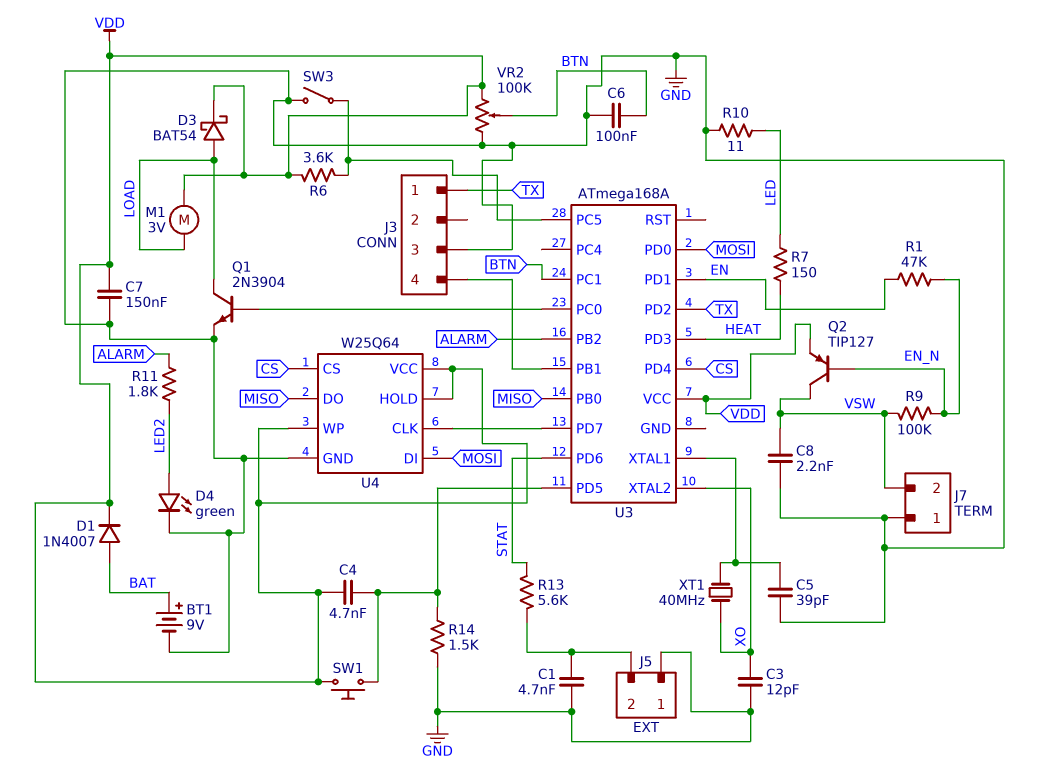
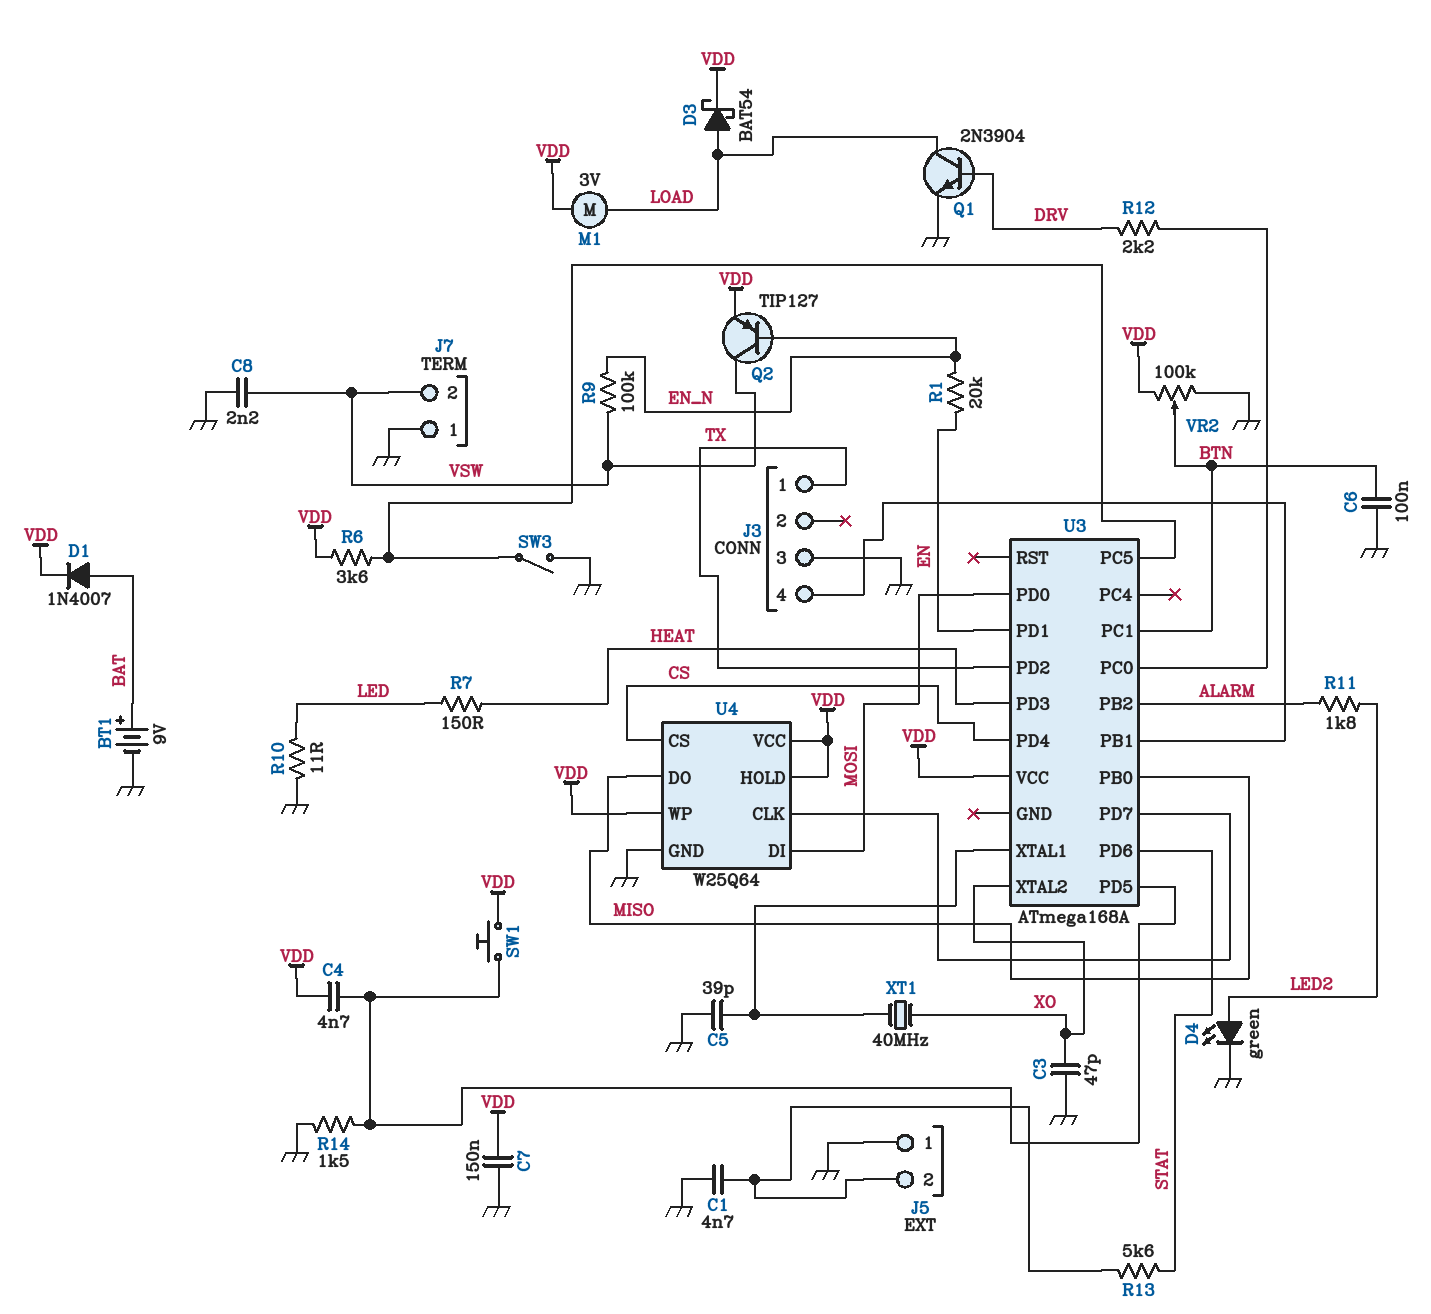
C3: 12pF (GND, XO) -> 47pF (GND, XO)
Q1: NPN 2N3904 (B U3/PC0, C LOAD, E GND) -> NPN 2N3904 (B DRV, C LOAD, E GND)
R1: 47k (EN, EN_N) -> 20k (EN, EN_N)
R12: none -> 2.2k (DRV, U3/PC0)

